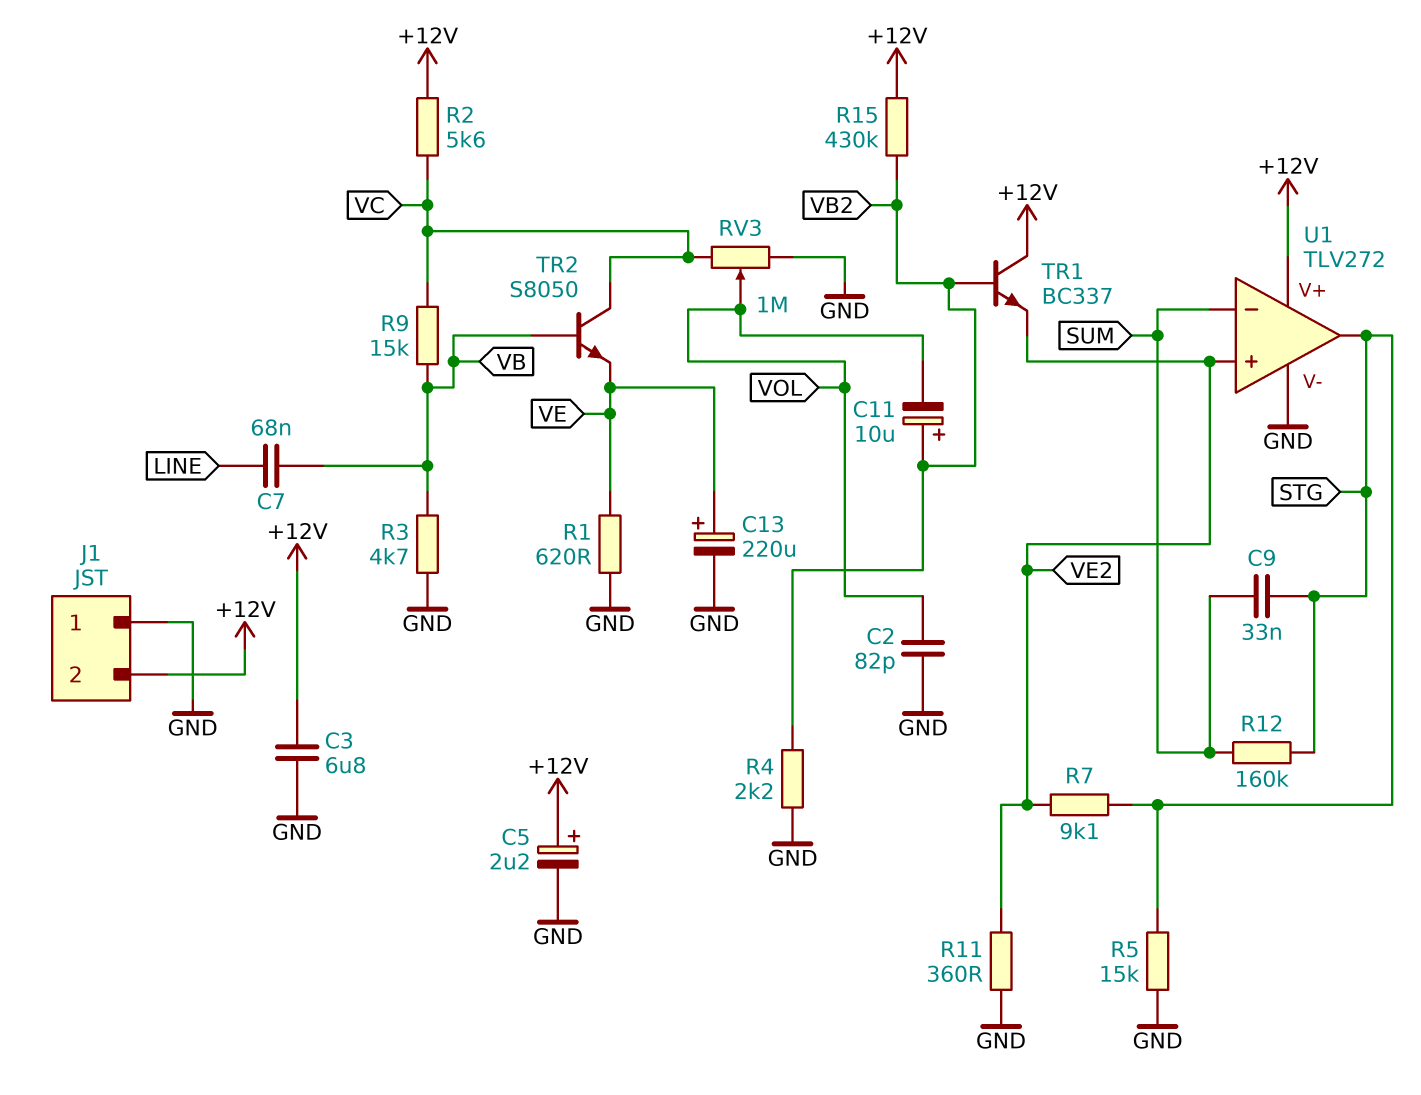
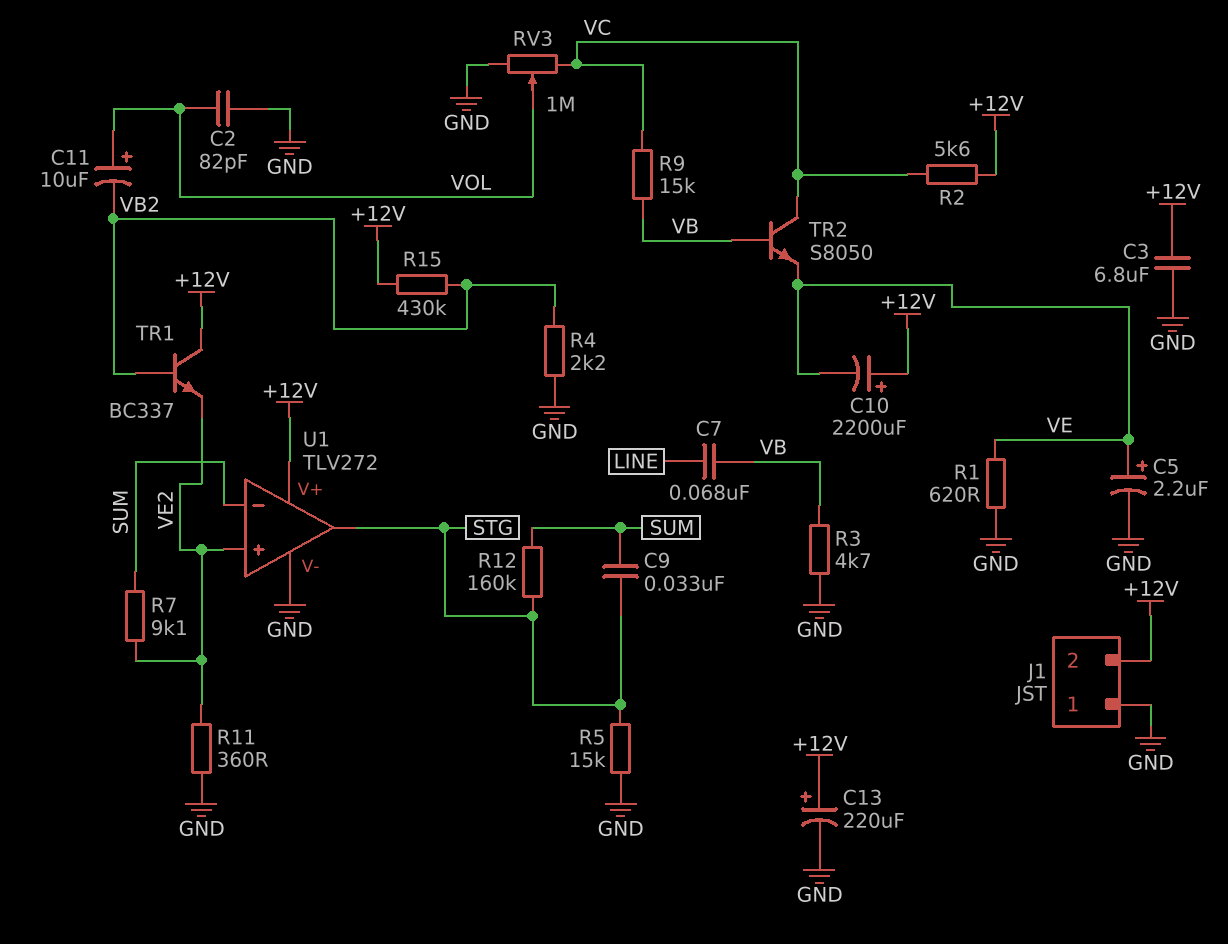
C5: 2.2uF (plus +12V, minus GND) -> 2.2uF (plus VE, minus GND)
C10: none -> 2200uF (plus +12V, minus VE)
C11: 10uF (plus VB2, minus VOL) -> 10uF (plus VOL, minus VB2)
C13: 220uF (plus VE, minus GND) -> 220uF (plus +12V, minus GND)
R7: 9.1k (STG, VE2) -> 9.1k (SUM, VE2)

